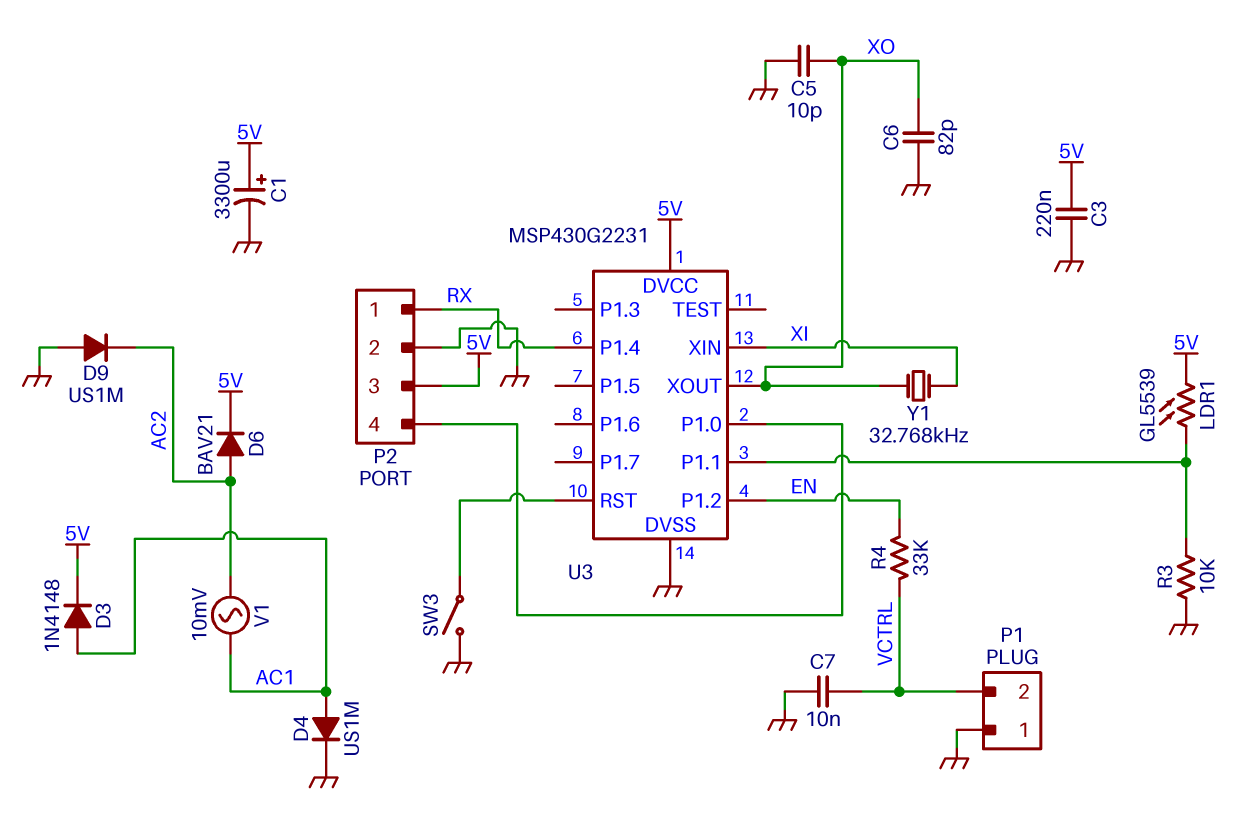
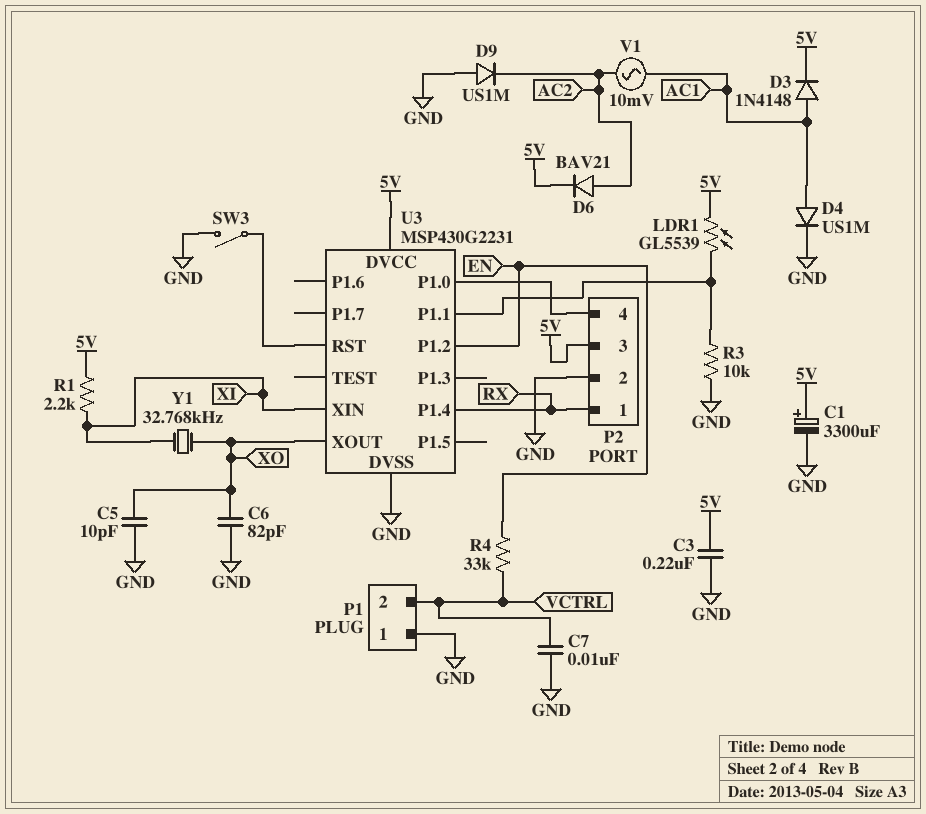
R1: none -> 2.2k (5V, XI)

